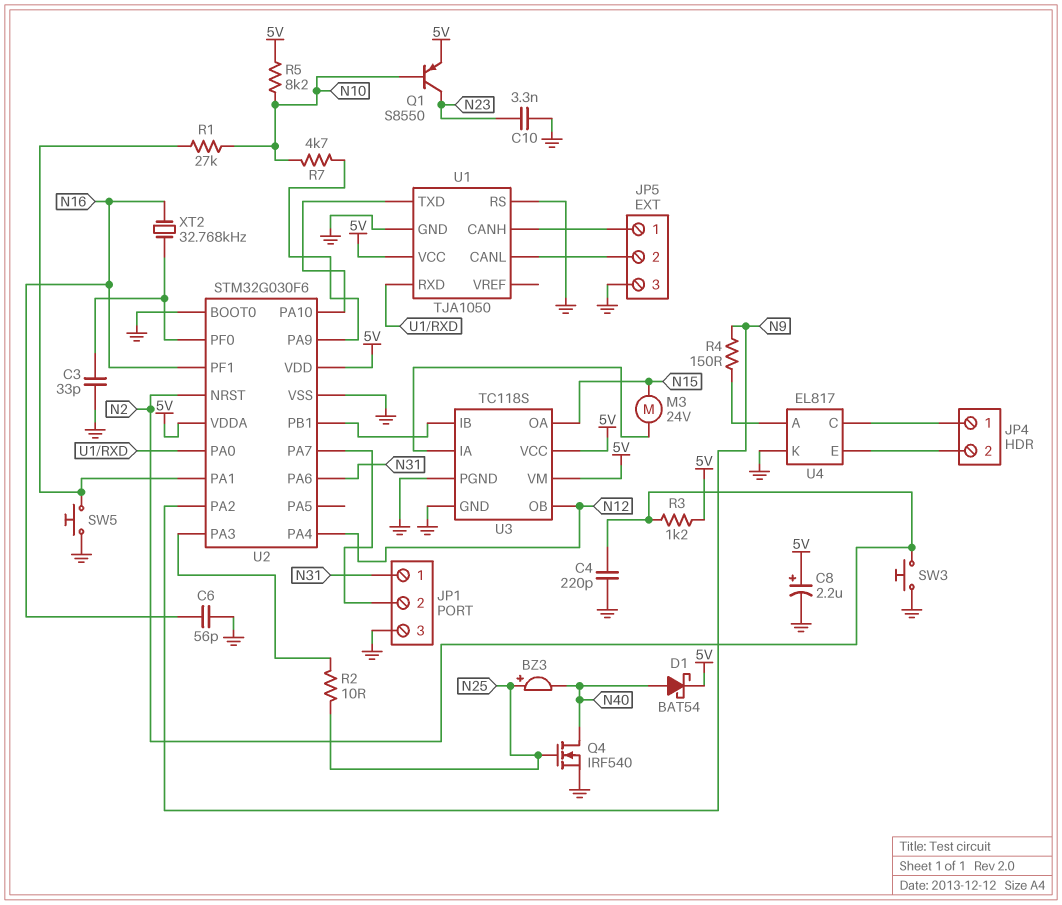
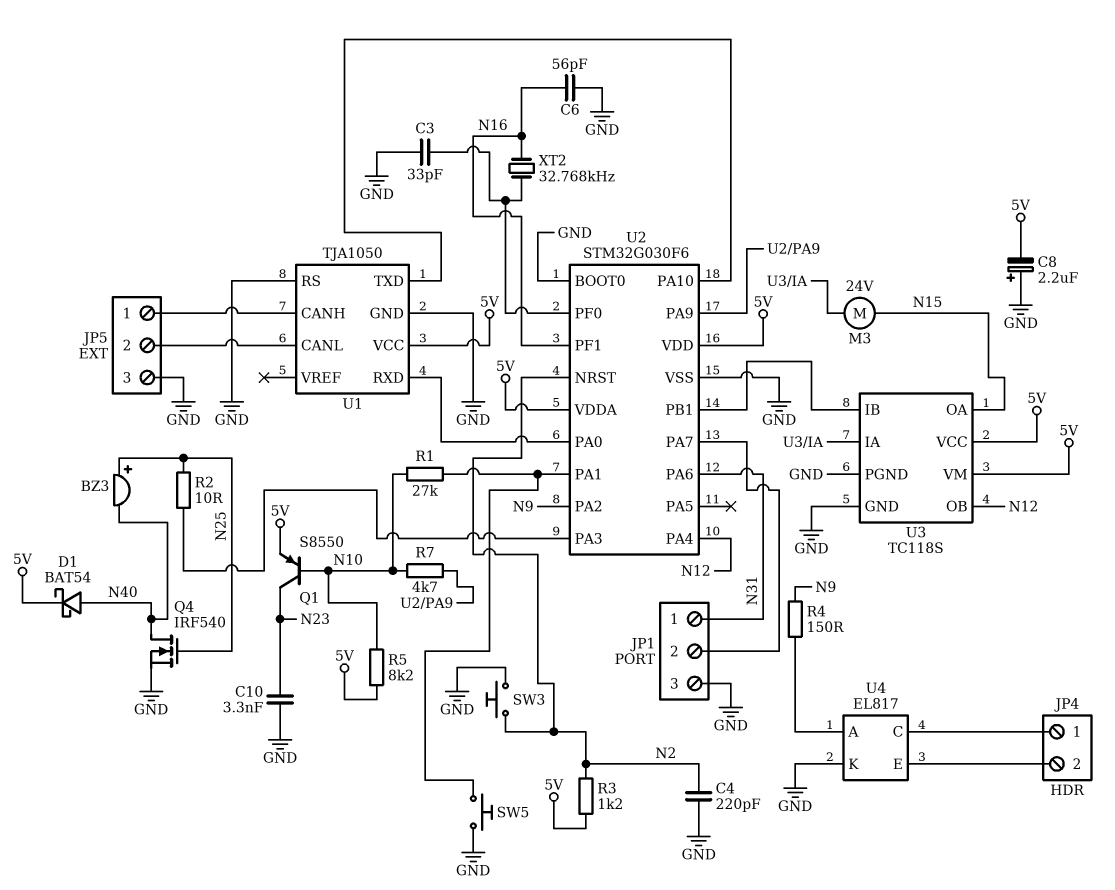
C8: 2.2uF (plus 5V, minus GND) -> 2.2uF (plus GND, minus 5V)

